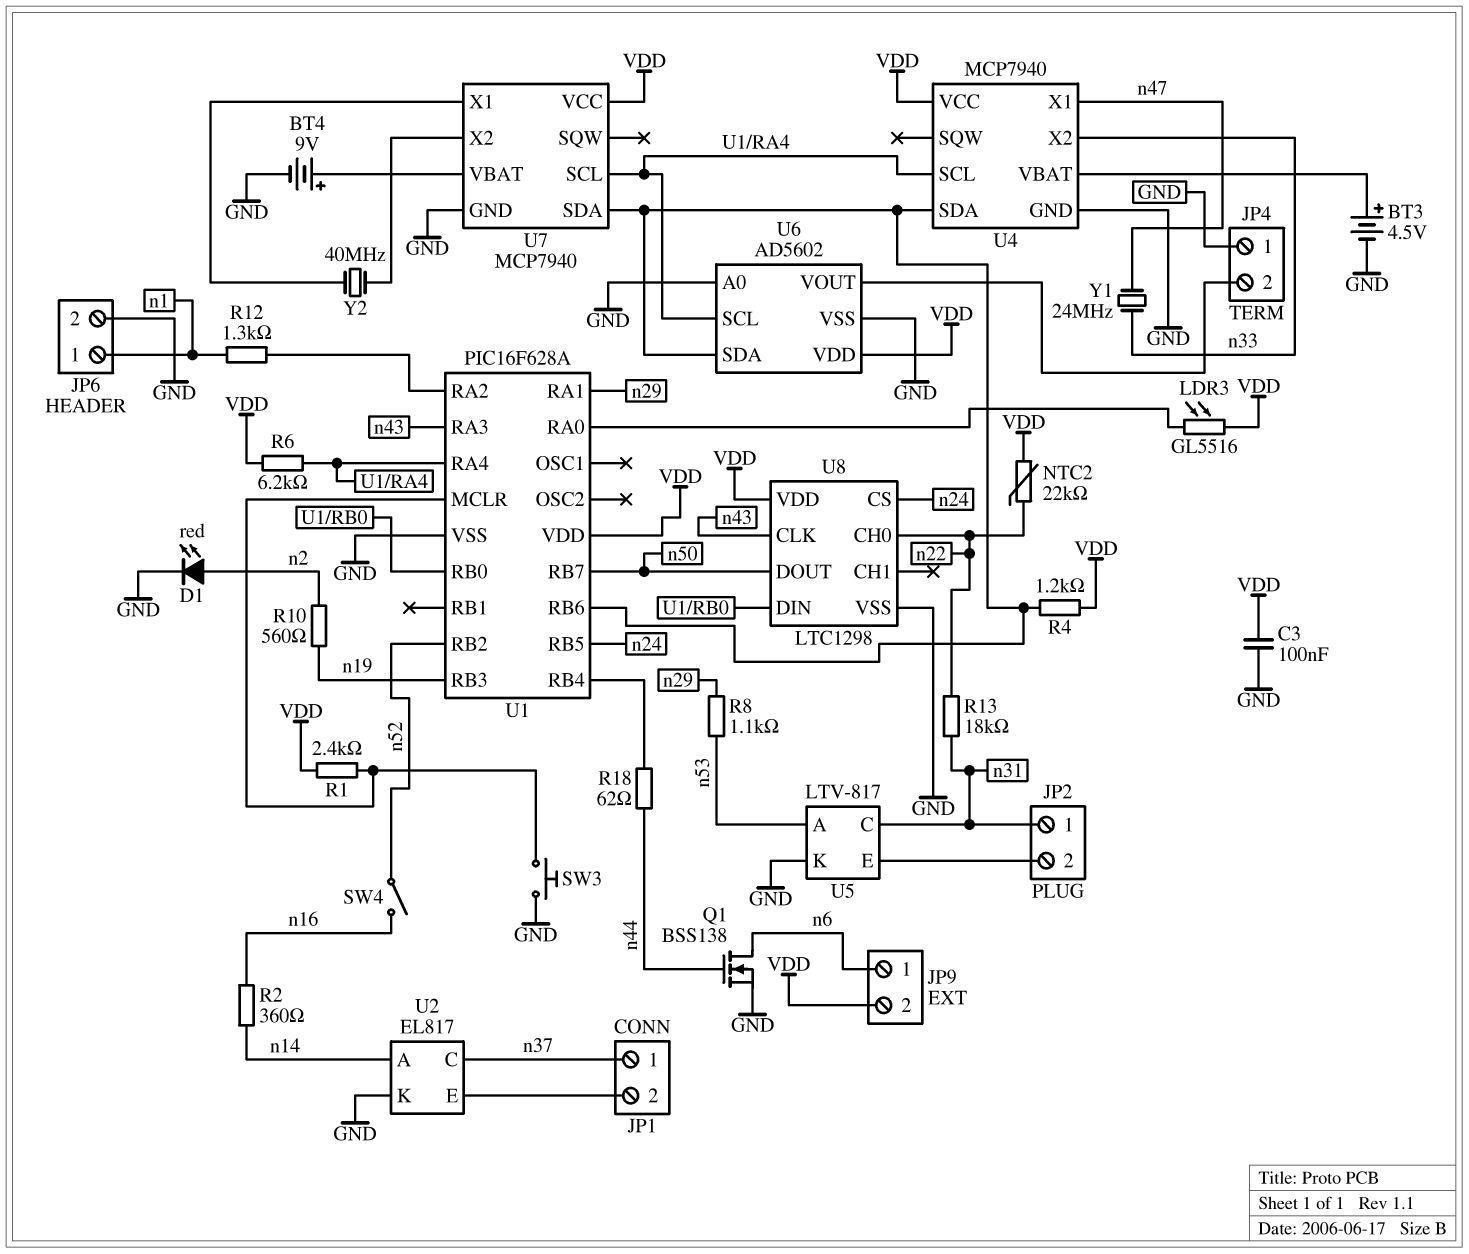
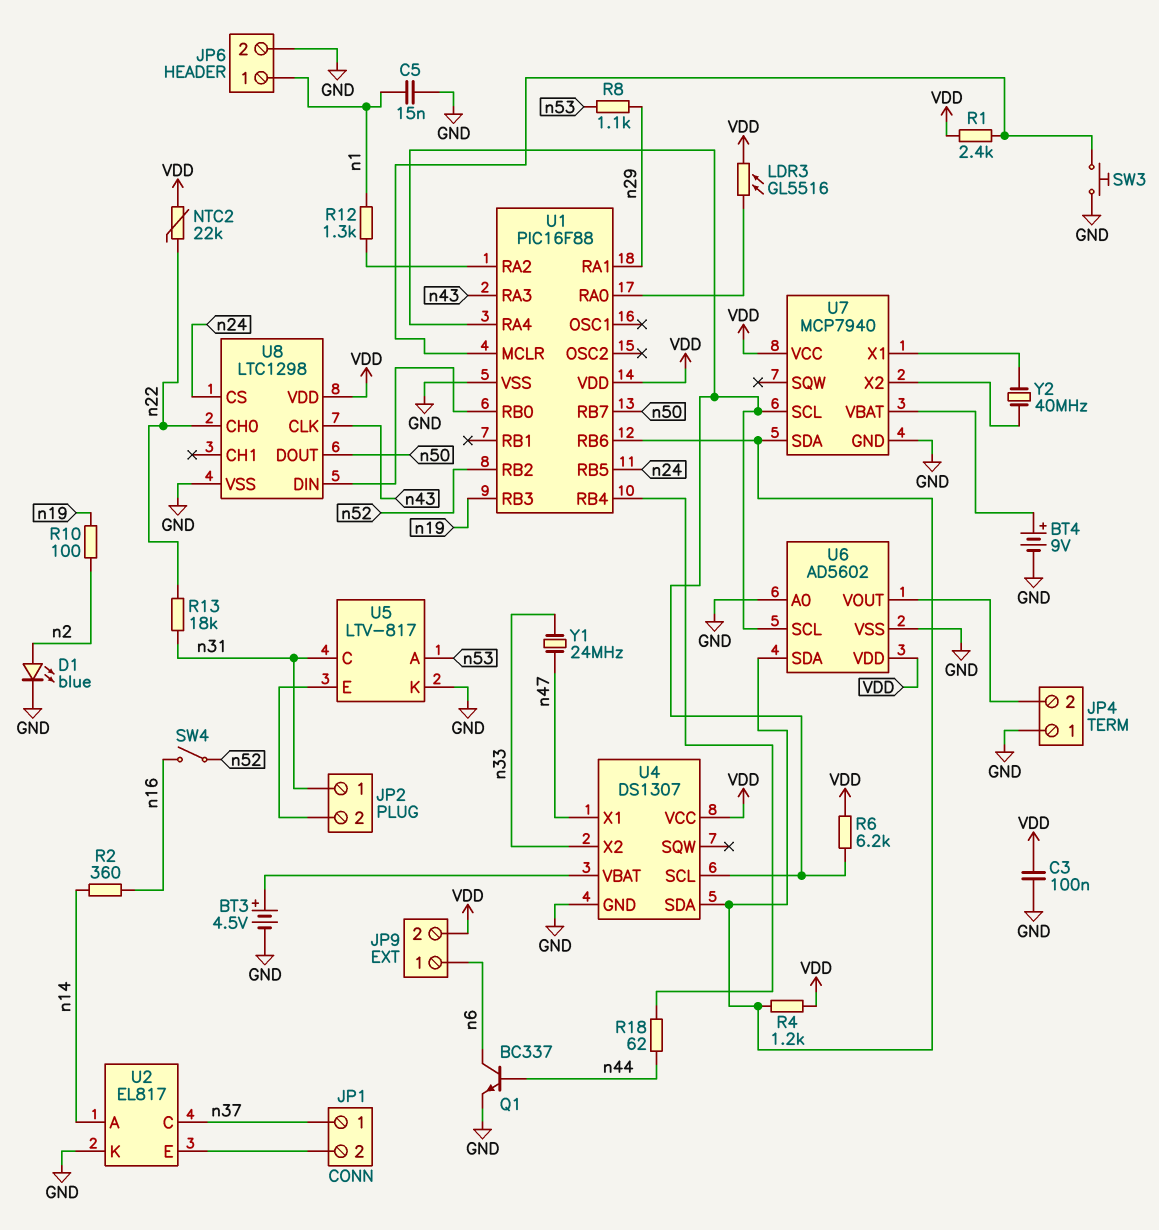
C5: none -> 15nF (GND, n1)
D1: LED red (A n2, K GND) -> LED blue (A n2, K GND)
Q1: NMOS BSS138 (G n44, D n6, S GND) -> NPN BC337 (B n44, C n6, E GND)
R10: 560 (n2, n19) -> 100 (n2, n19)
U1: PIC16F628A -> PIC16F88
U4: MCP7940 -> DS1307

